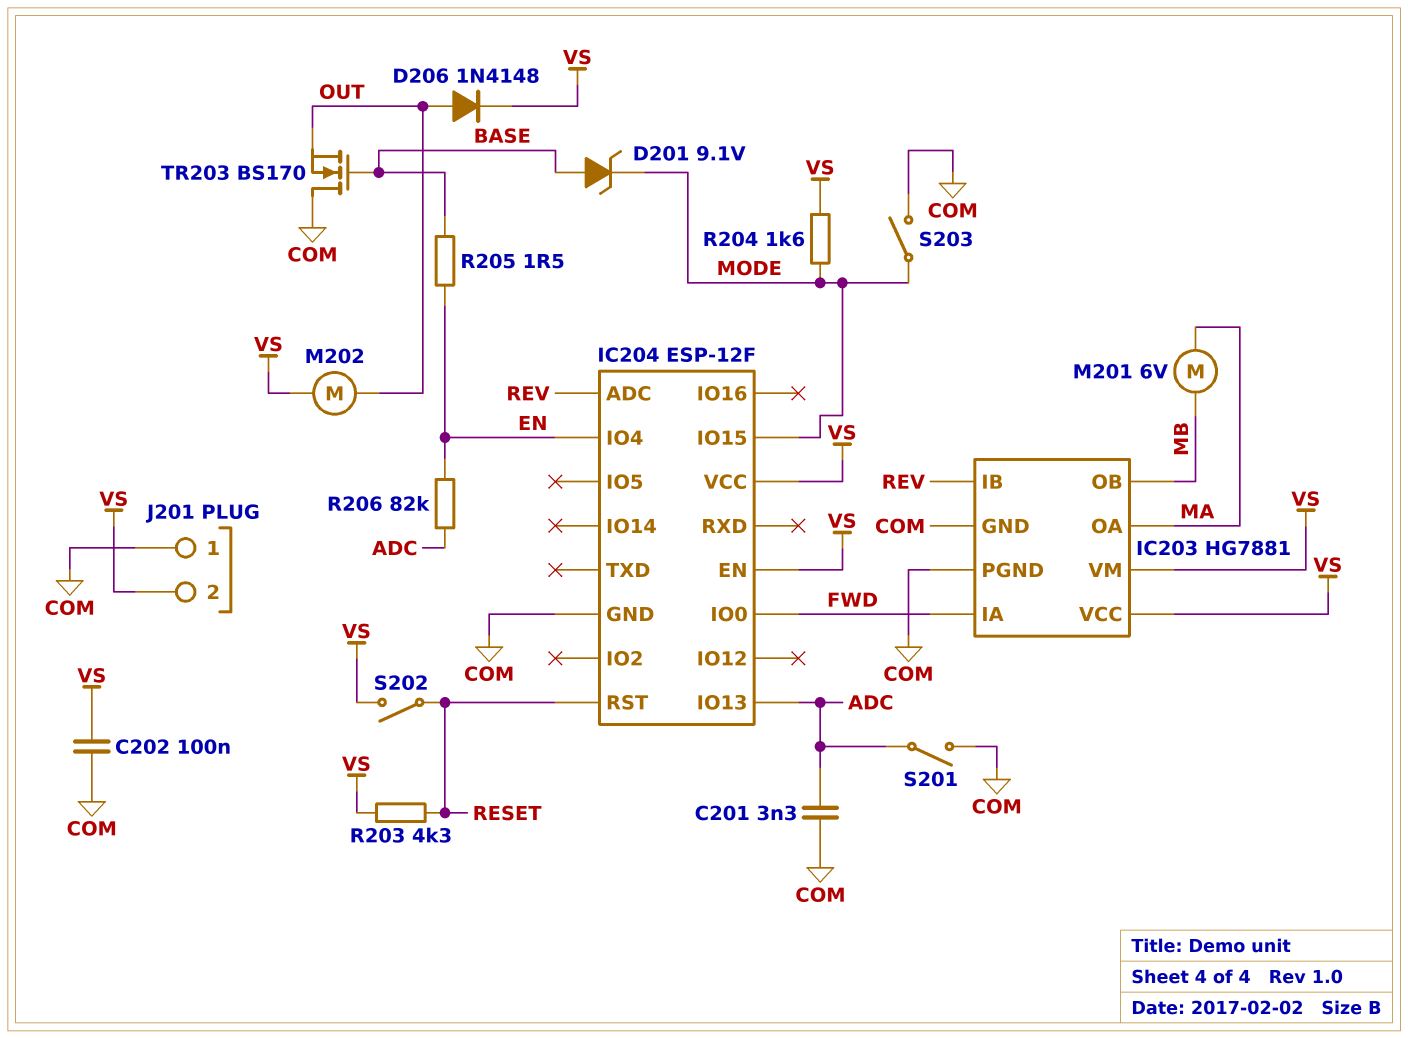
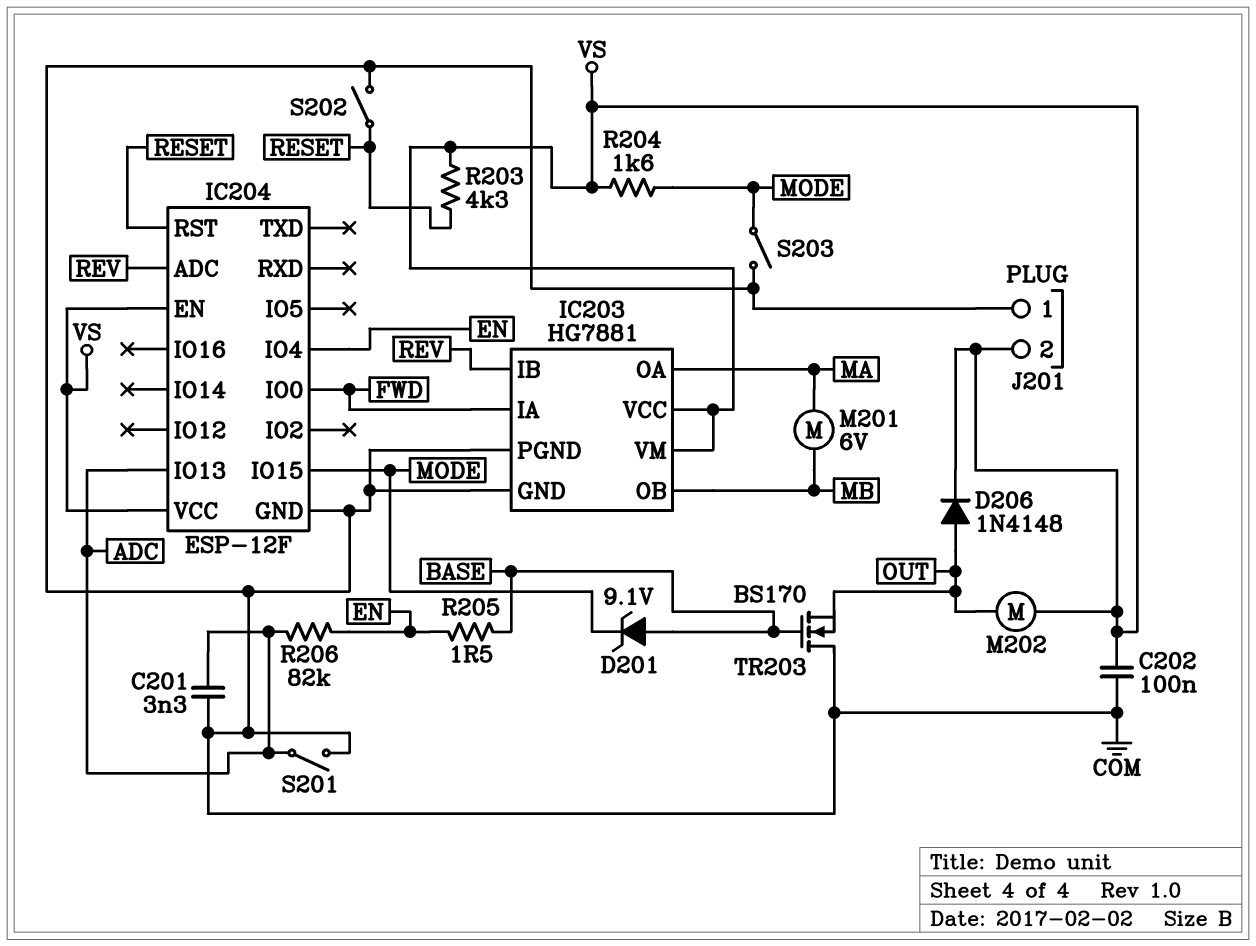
S202: switch (RESET, VS) -> switch (COM, RESET)

